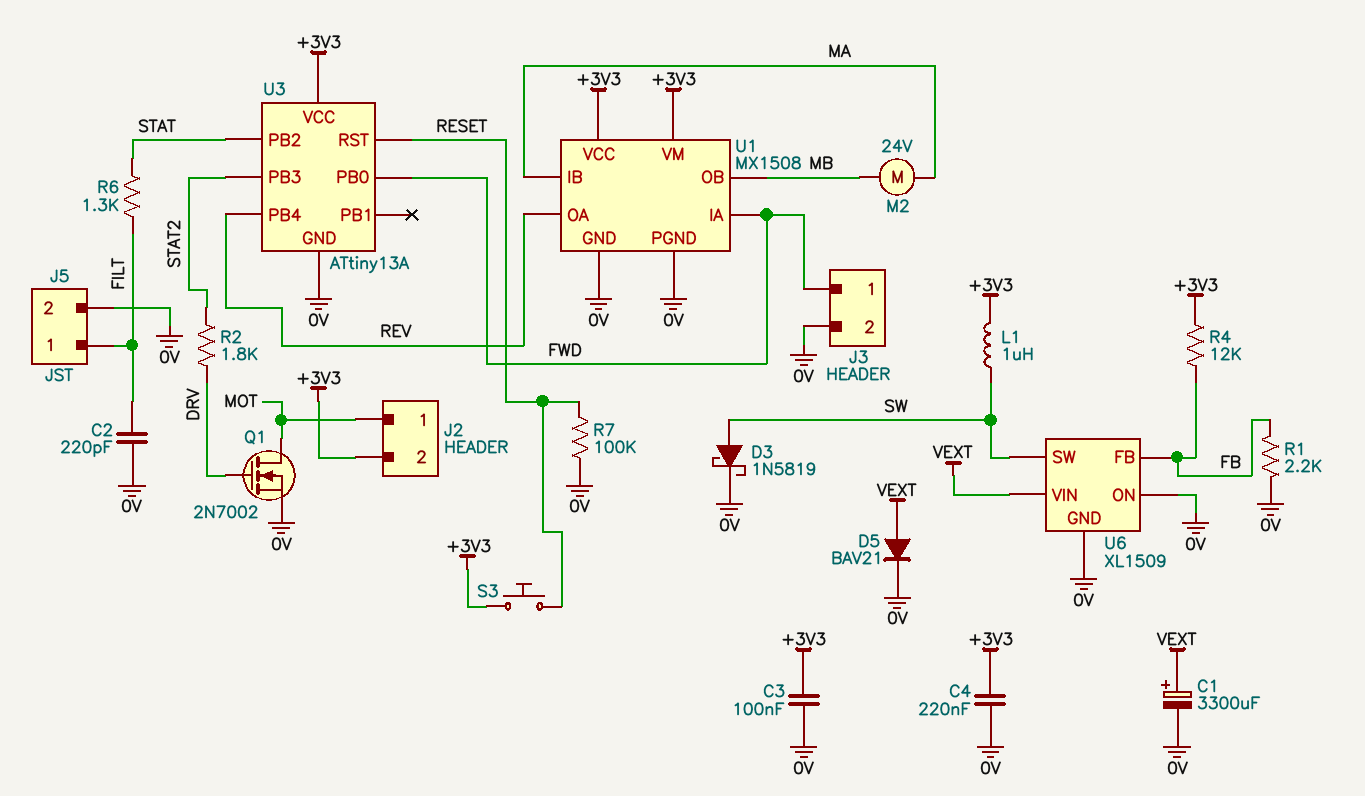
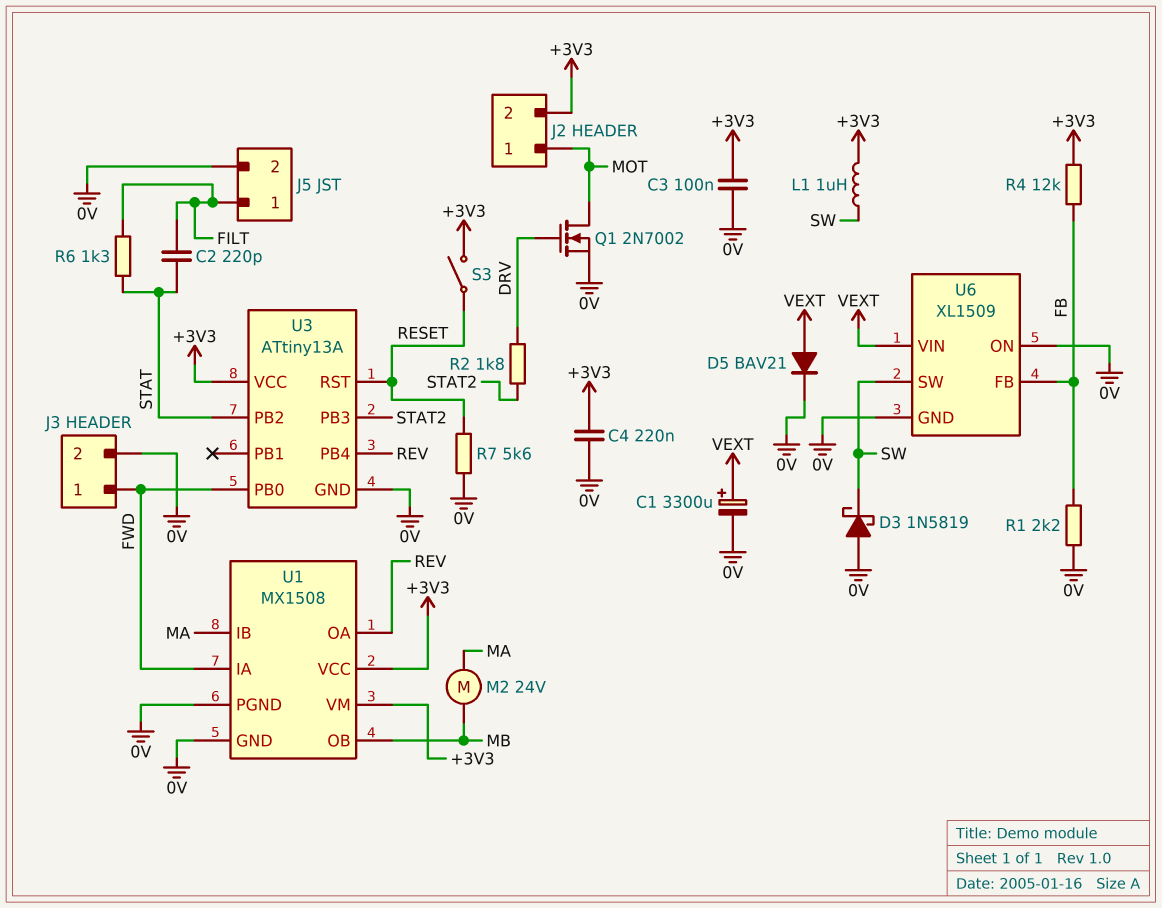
C2: 220pF (0V, FILT) -> 220pF (FILT, STAT)
D3: schottky 1N5819 (A SW, K 0V) -> schottky 1N5819 (A 0V, K SW)
R7: 100k (0V, RESET) -> 5.6k (0V, RESET)
S3: button (+3V3, RESET) -> switch (+3V3, RESET)

